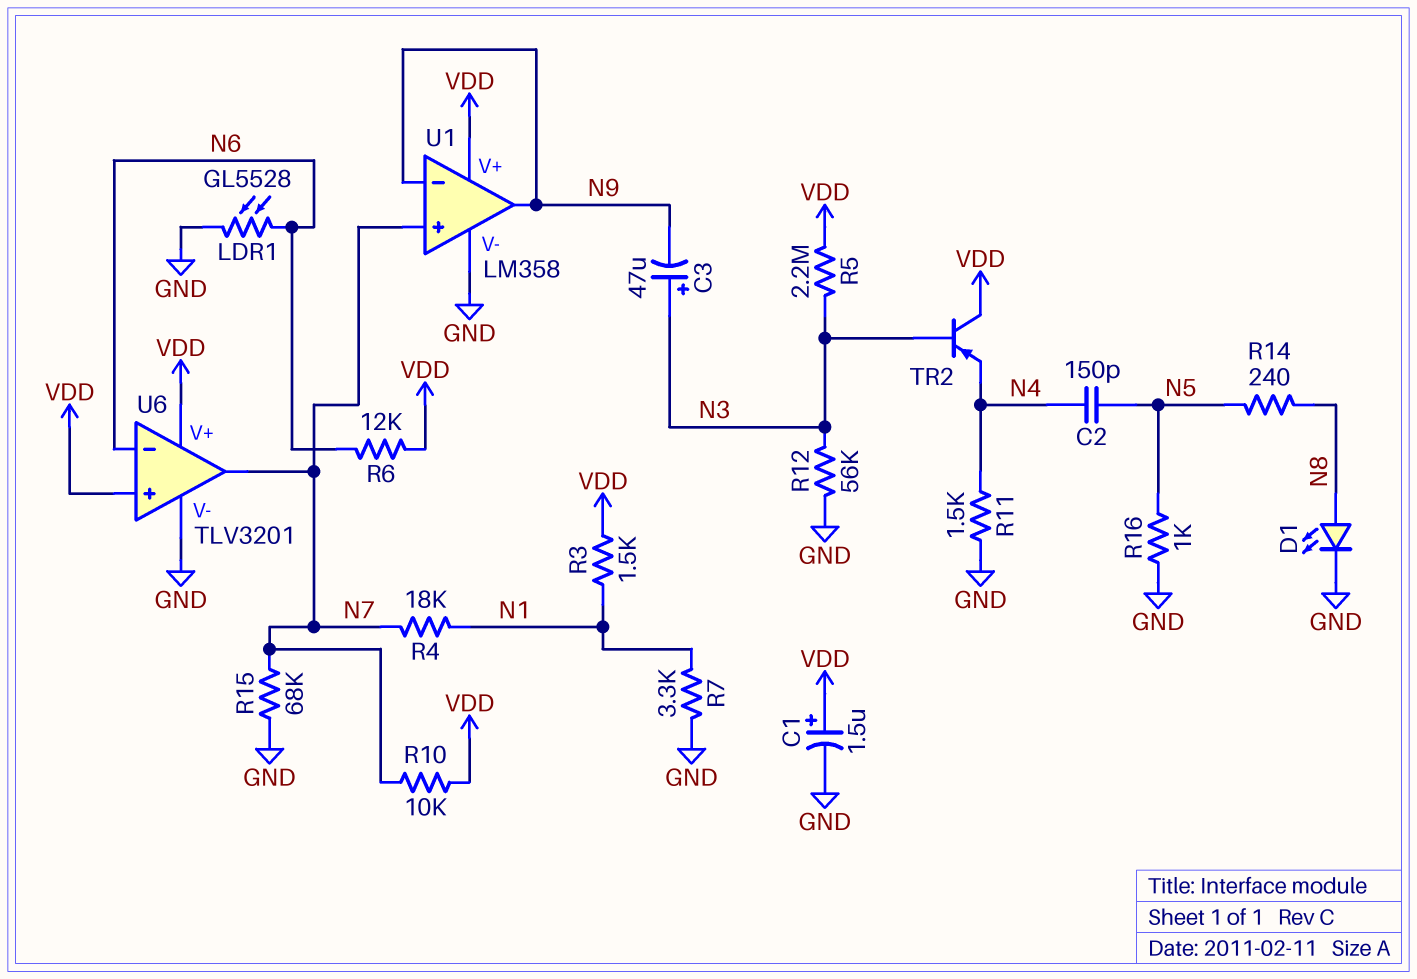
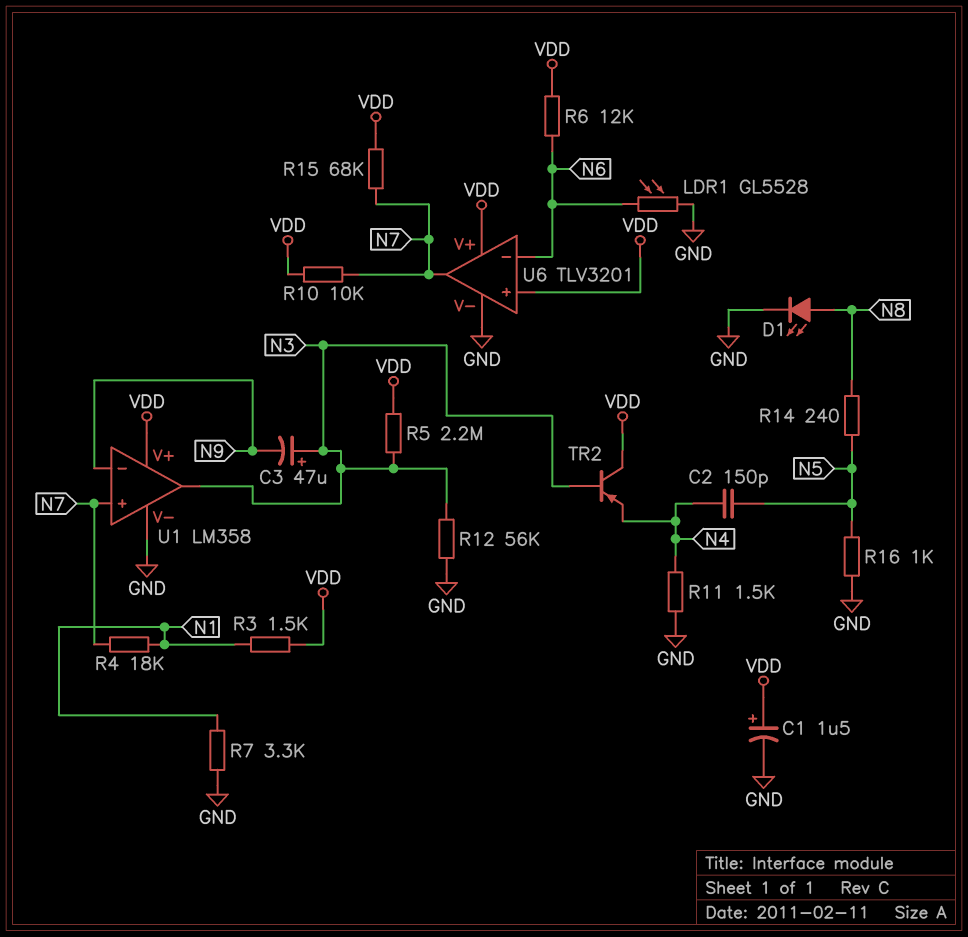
R15: 68k (GND, N7) -> 68k (N7, VDD)
U1 pin out: N9 -> N3

